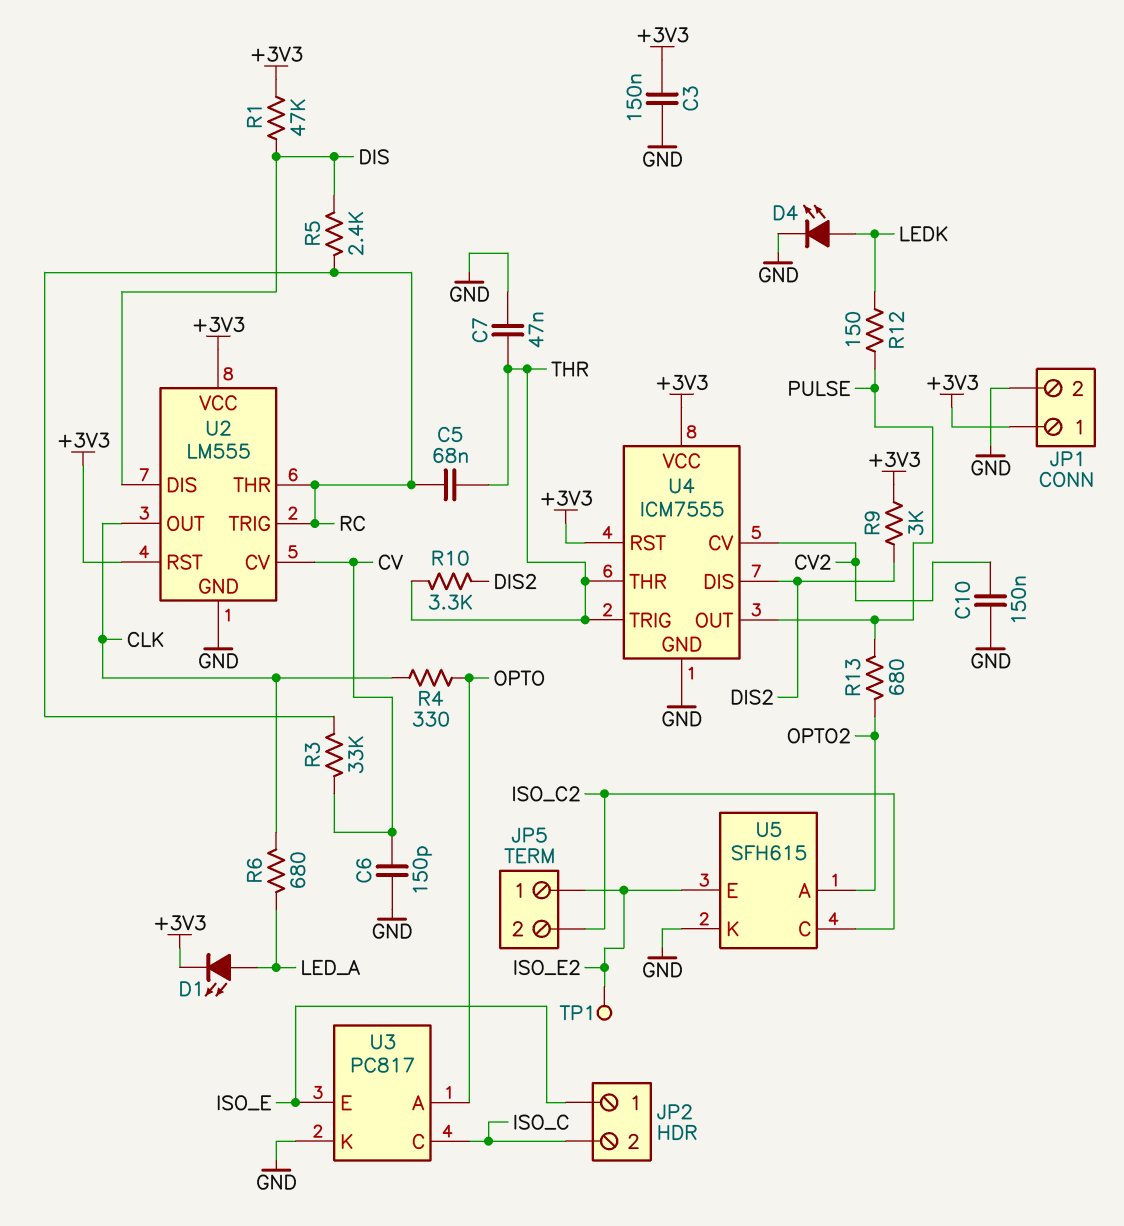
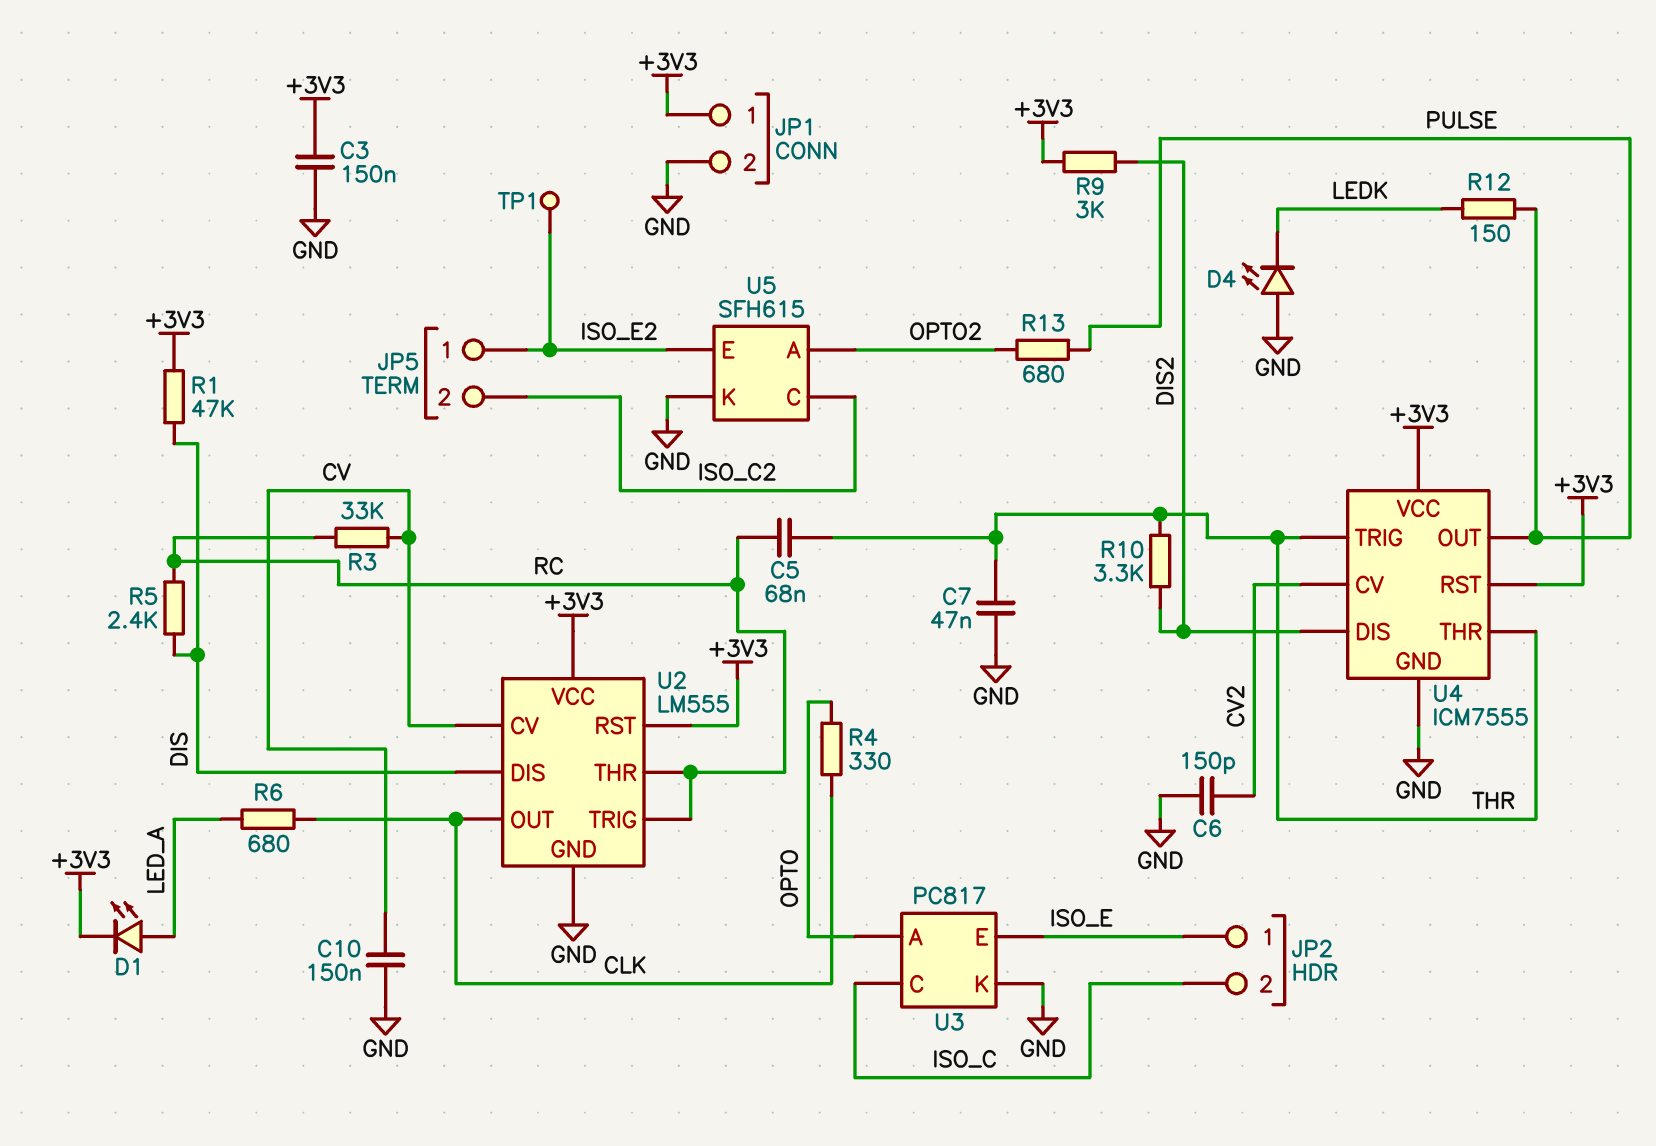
C6: 150pF (CV, GND) -> 150pF (CV2, GND)
C10: 150nF (CV2, GND) -> 150nF (CV, GND)
D4: LED (A LEDK, K GND) -> LED (A GND, K LEDK)

